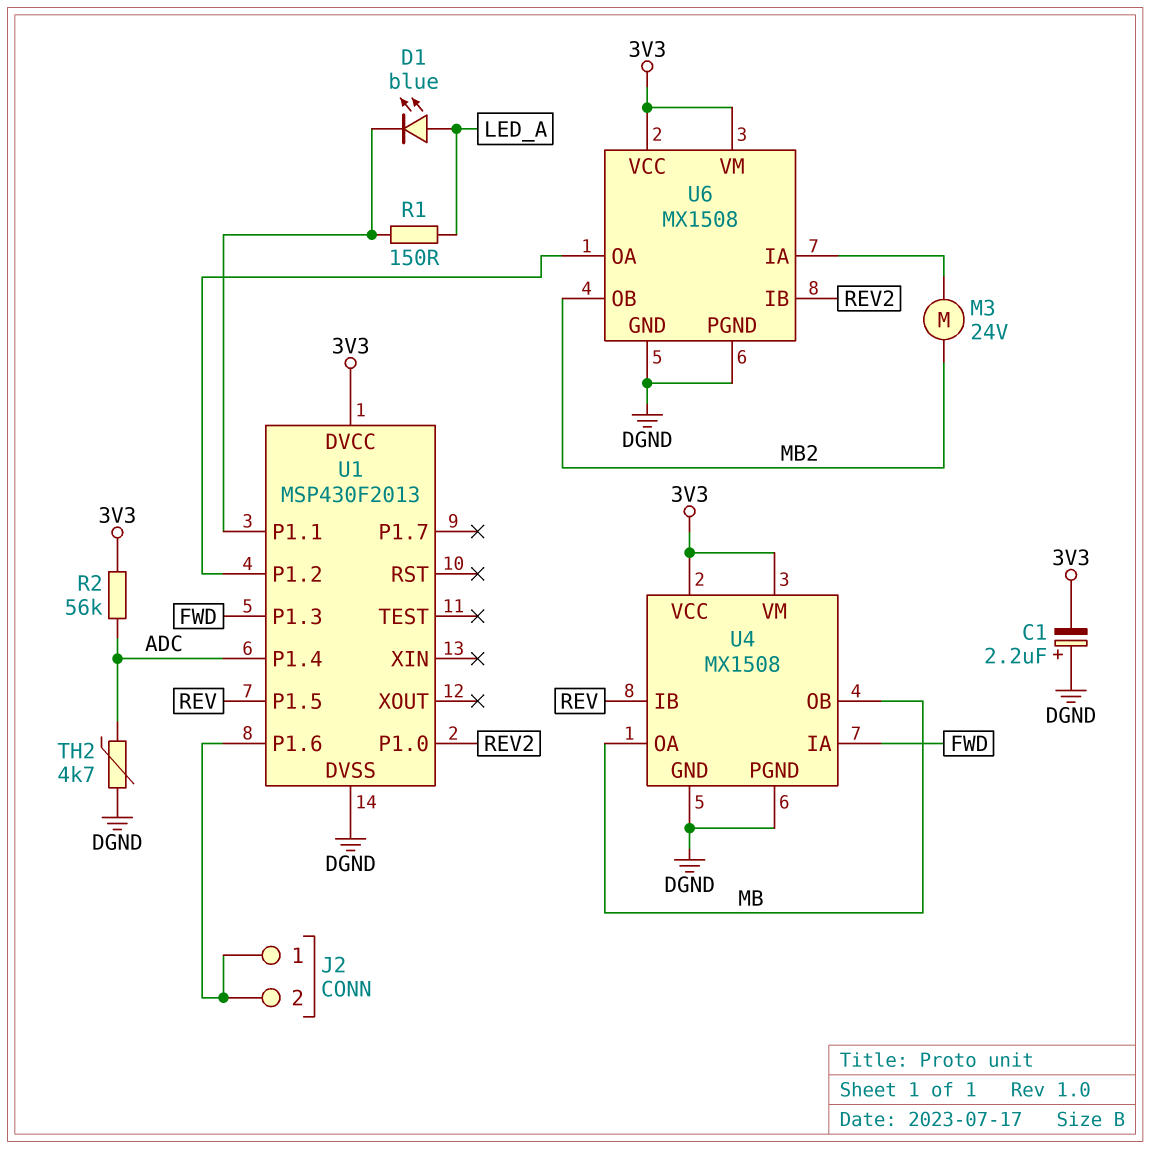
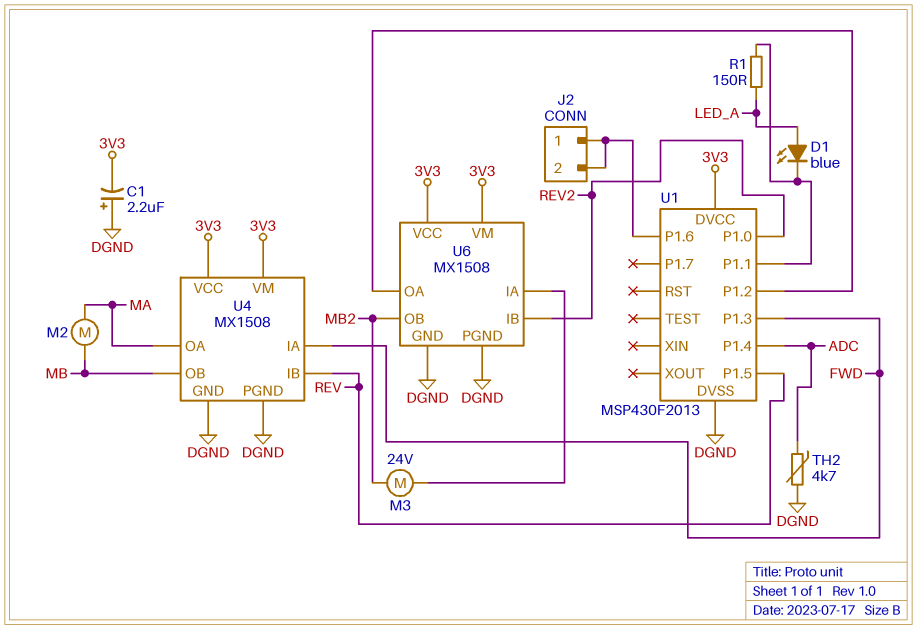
M2: none -> motor (MA, MB)
R2: 56k (3V3, ADC) -> none
U4 pin OA: MB -> MA

